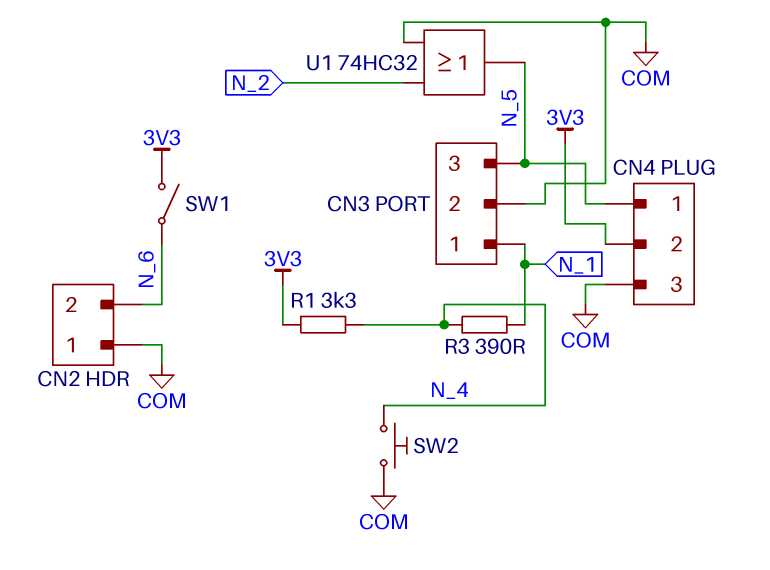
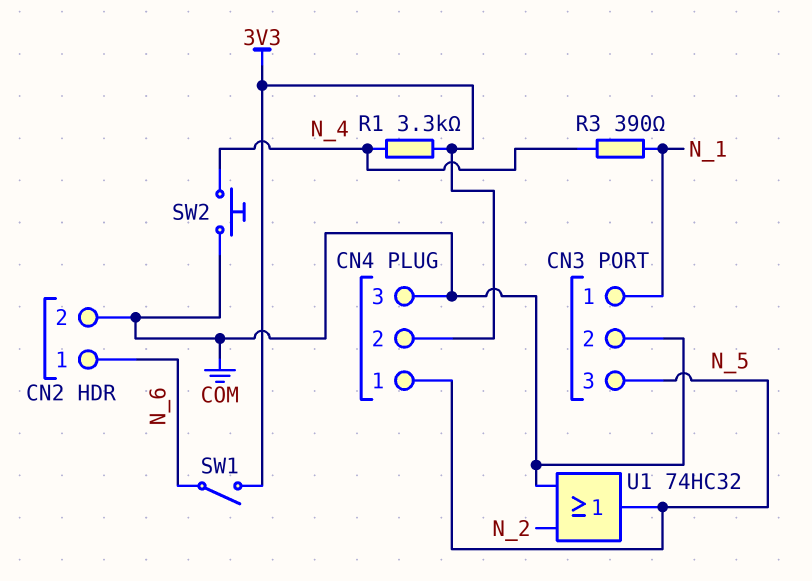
CN2 pin 1: COM -> N_6
CN2 pin 2: N_6 -> COM

